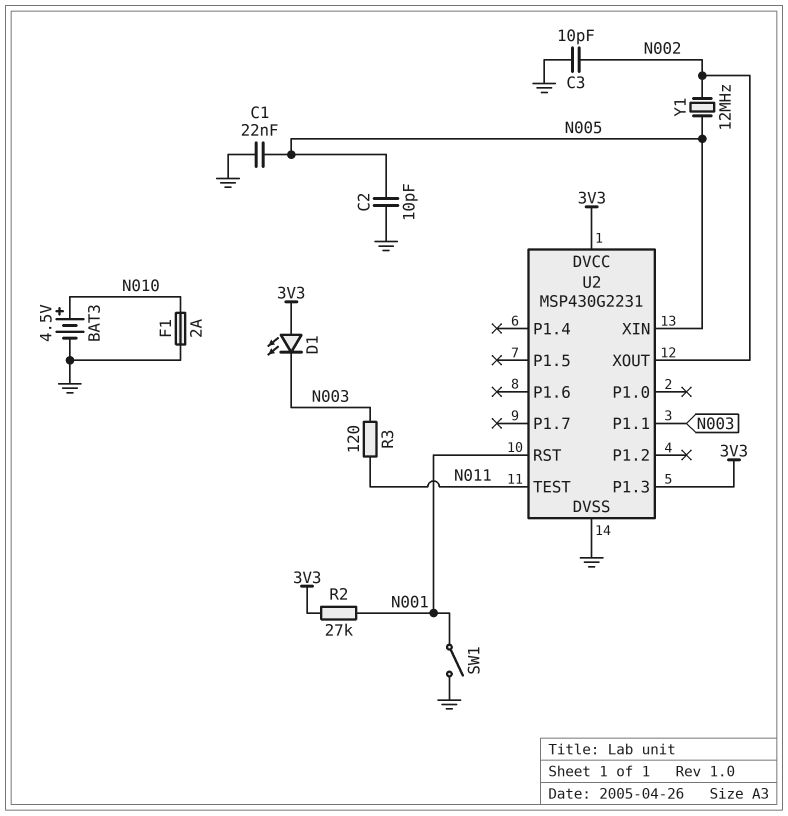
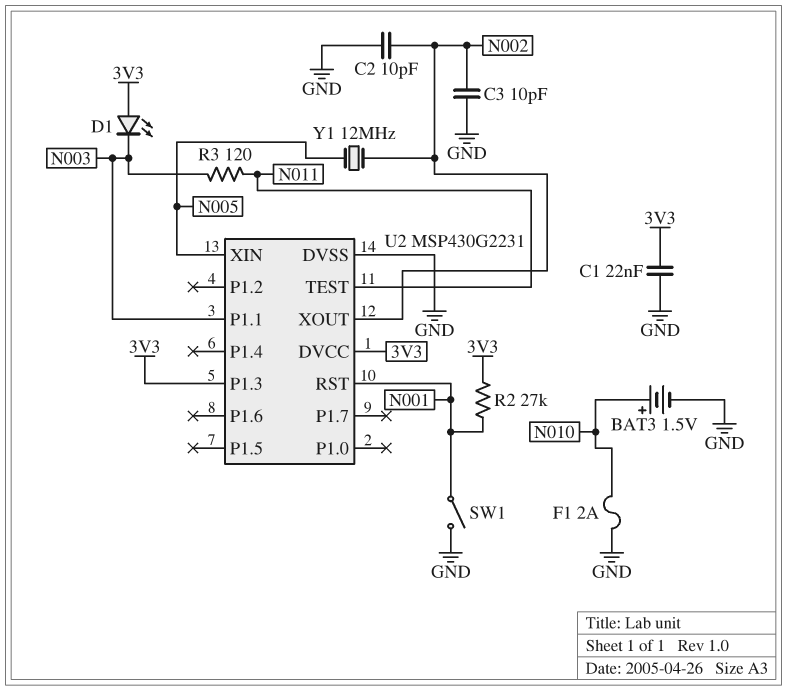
BAT3: 4.5V (plus N010, minus GND) -> 1.5V (plus N010, minus GND)
C1: 22nF (GND, N005) -> 22nF (3V3, GND)
C2: 10pF (GND, N005) -> 10pF (GND, N002)

